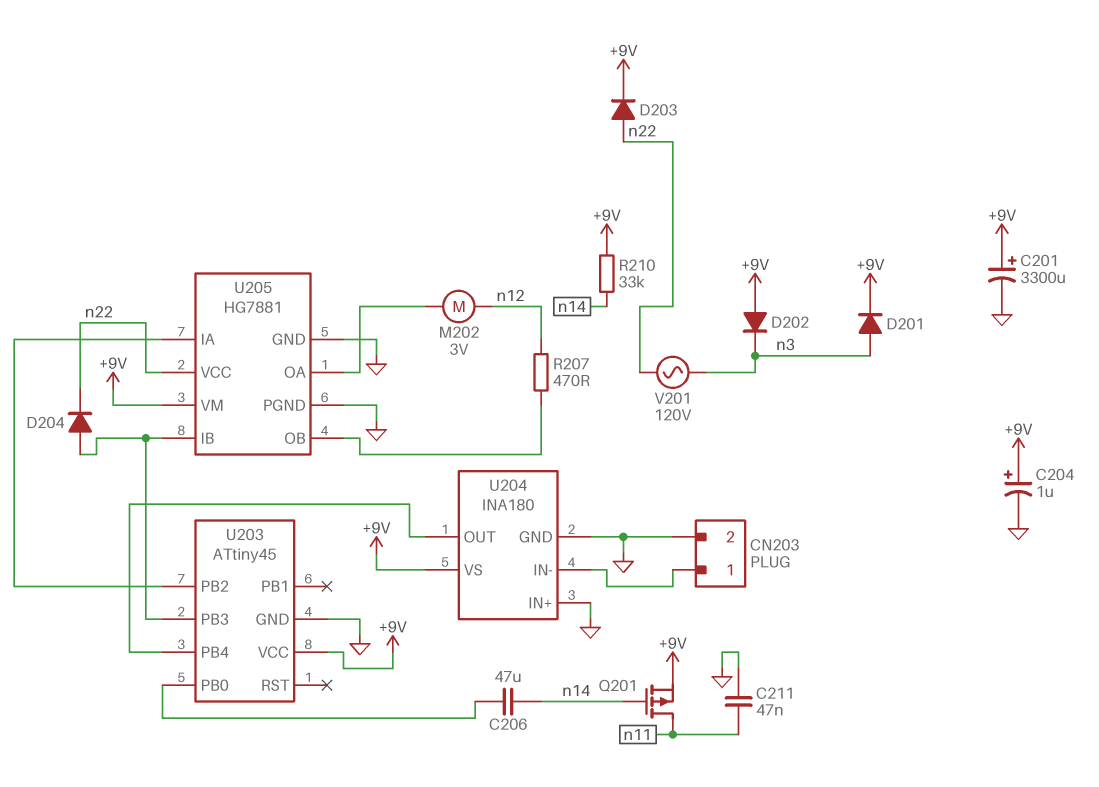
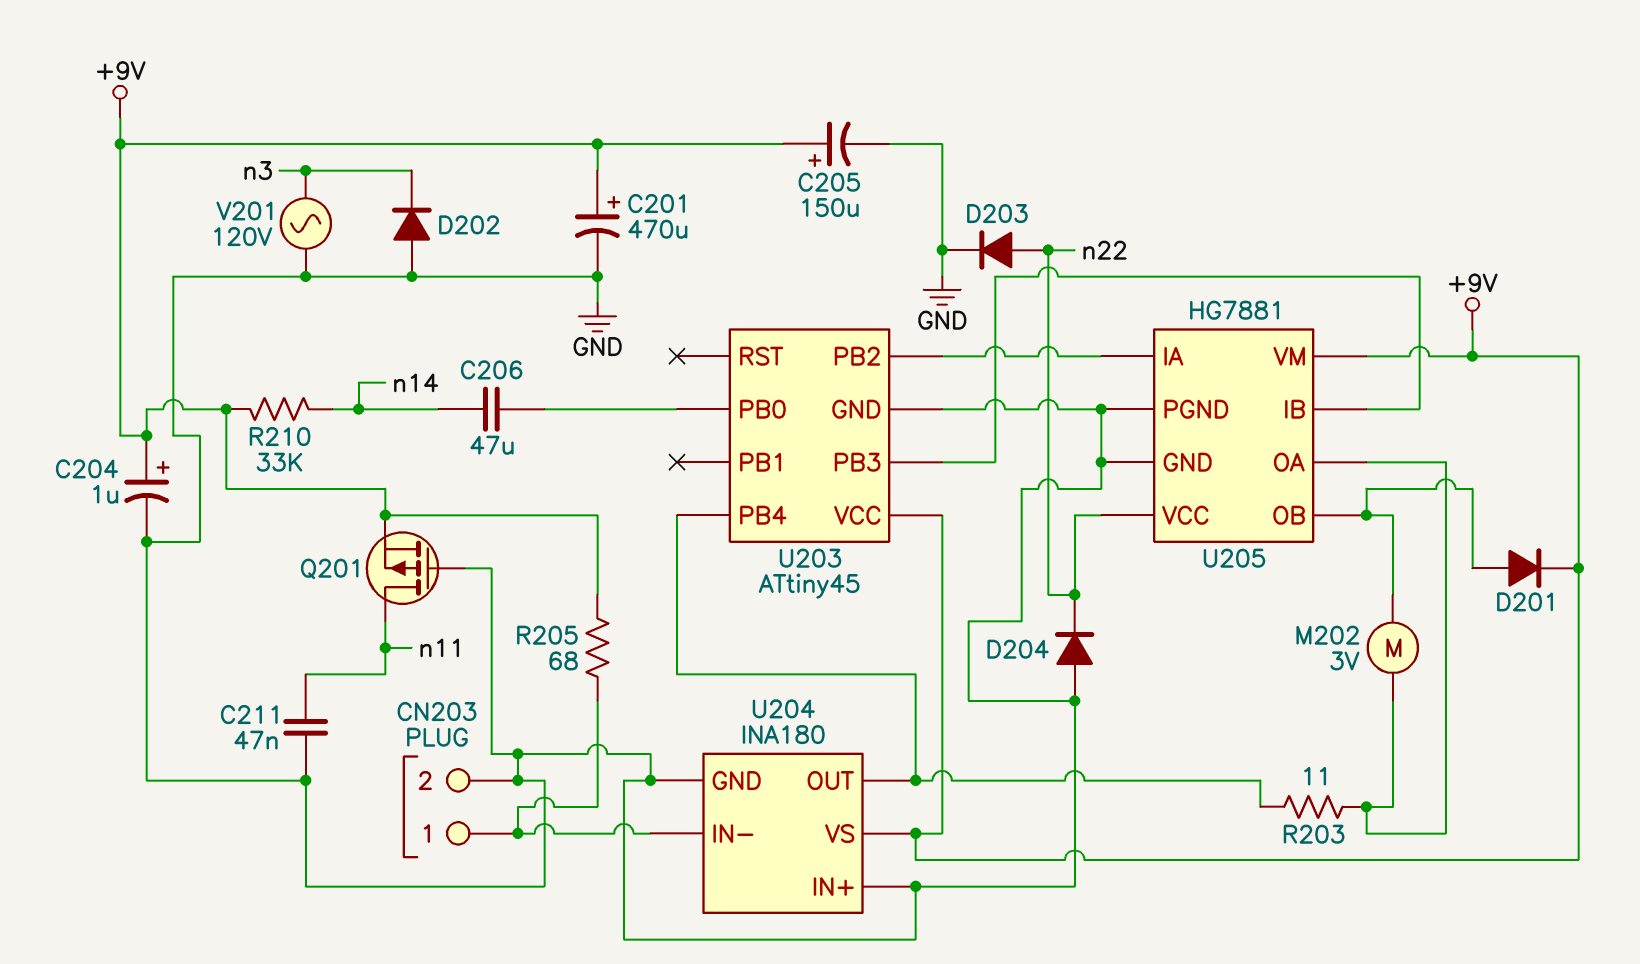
C201: 3300uF (plus +9V, minus GND) -> 470uF (plus +9V, minus GND)
C205: none -> 150uF (plus +9V, minus GND)
D201: diode (A n3, K +9V) -> diode (A U205/OB, K +9V)
D202: diode (A +9V, K n3) -> diode (A GND, K n3)
D203: diode (A n22, K +9V) -> diode (A n22, K GND)
D204: diode (A U203/PB3, K n22) -> diode (A GND, K n22)
M202: motor 3V (U205/OA, n12) -> motor 3V (U205/OA, U205/OB)
Q201: PMOS (G n14, D n11, S +9V) -> PMOS (G GND, D n11, S +9V)
R203: none -> 11 (U203/PB4, U205/OA)
R205: none -> 68 (+9V, CN203/1)
R207: 470 (U205/OB, n12) -> none
V201: AC 120V (n3, n22) -> AC 120V (GND, n3)

